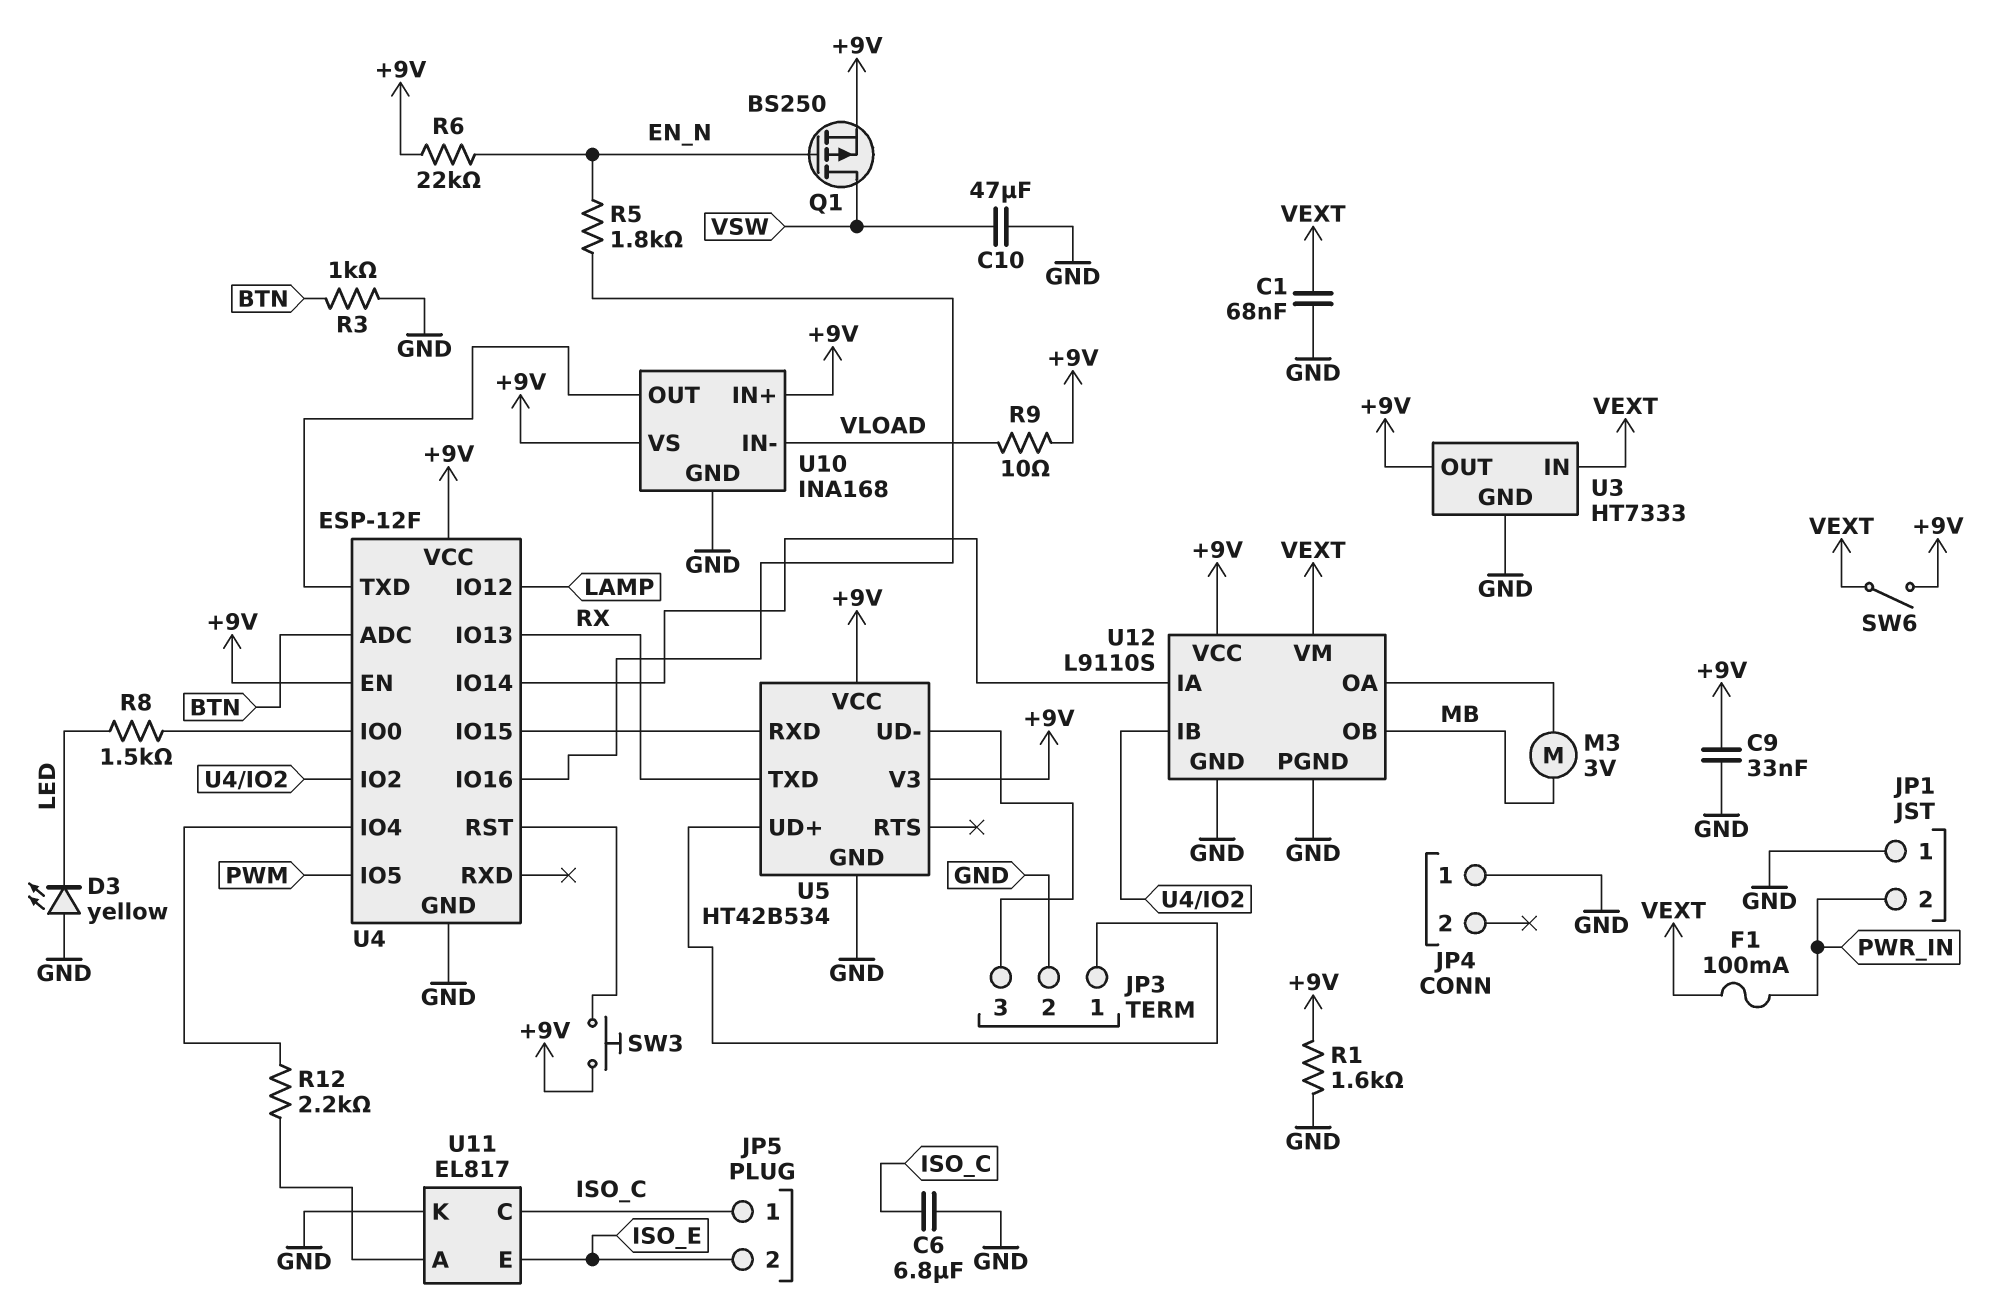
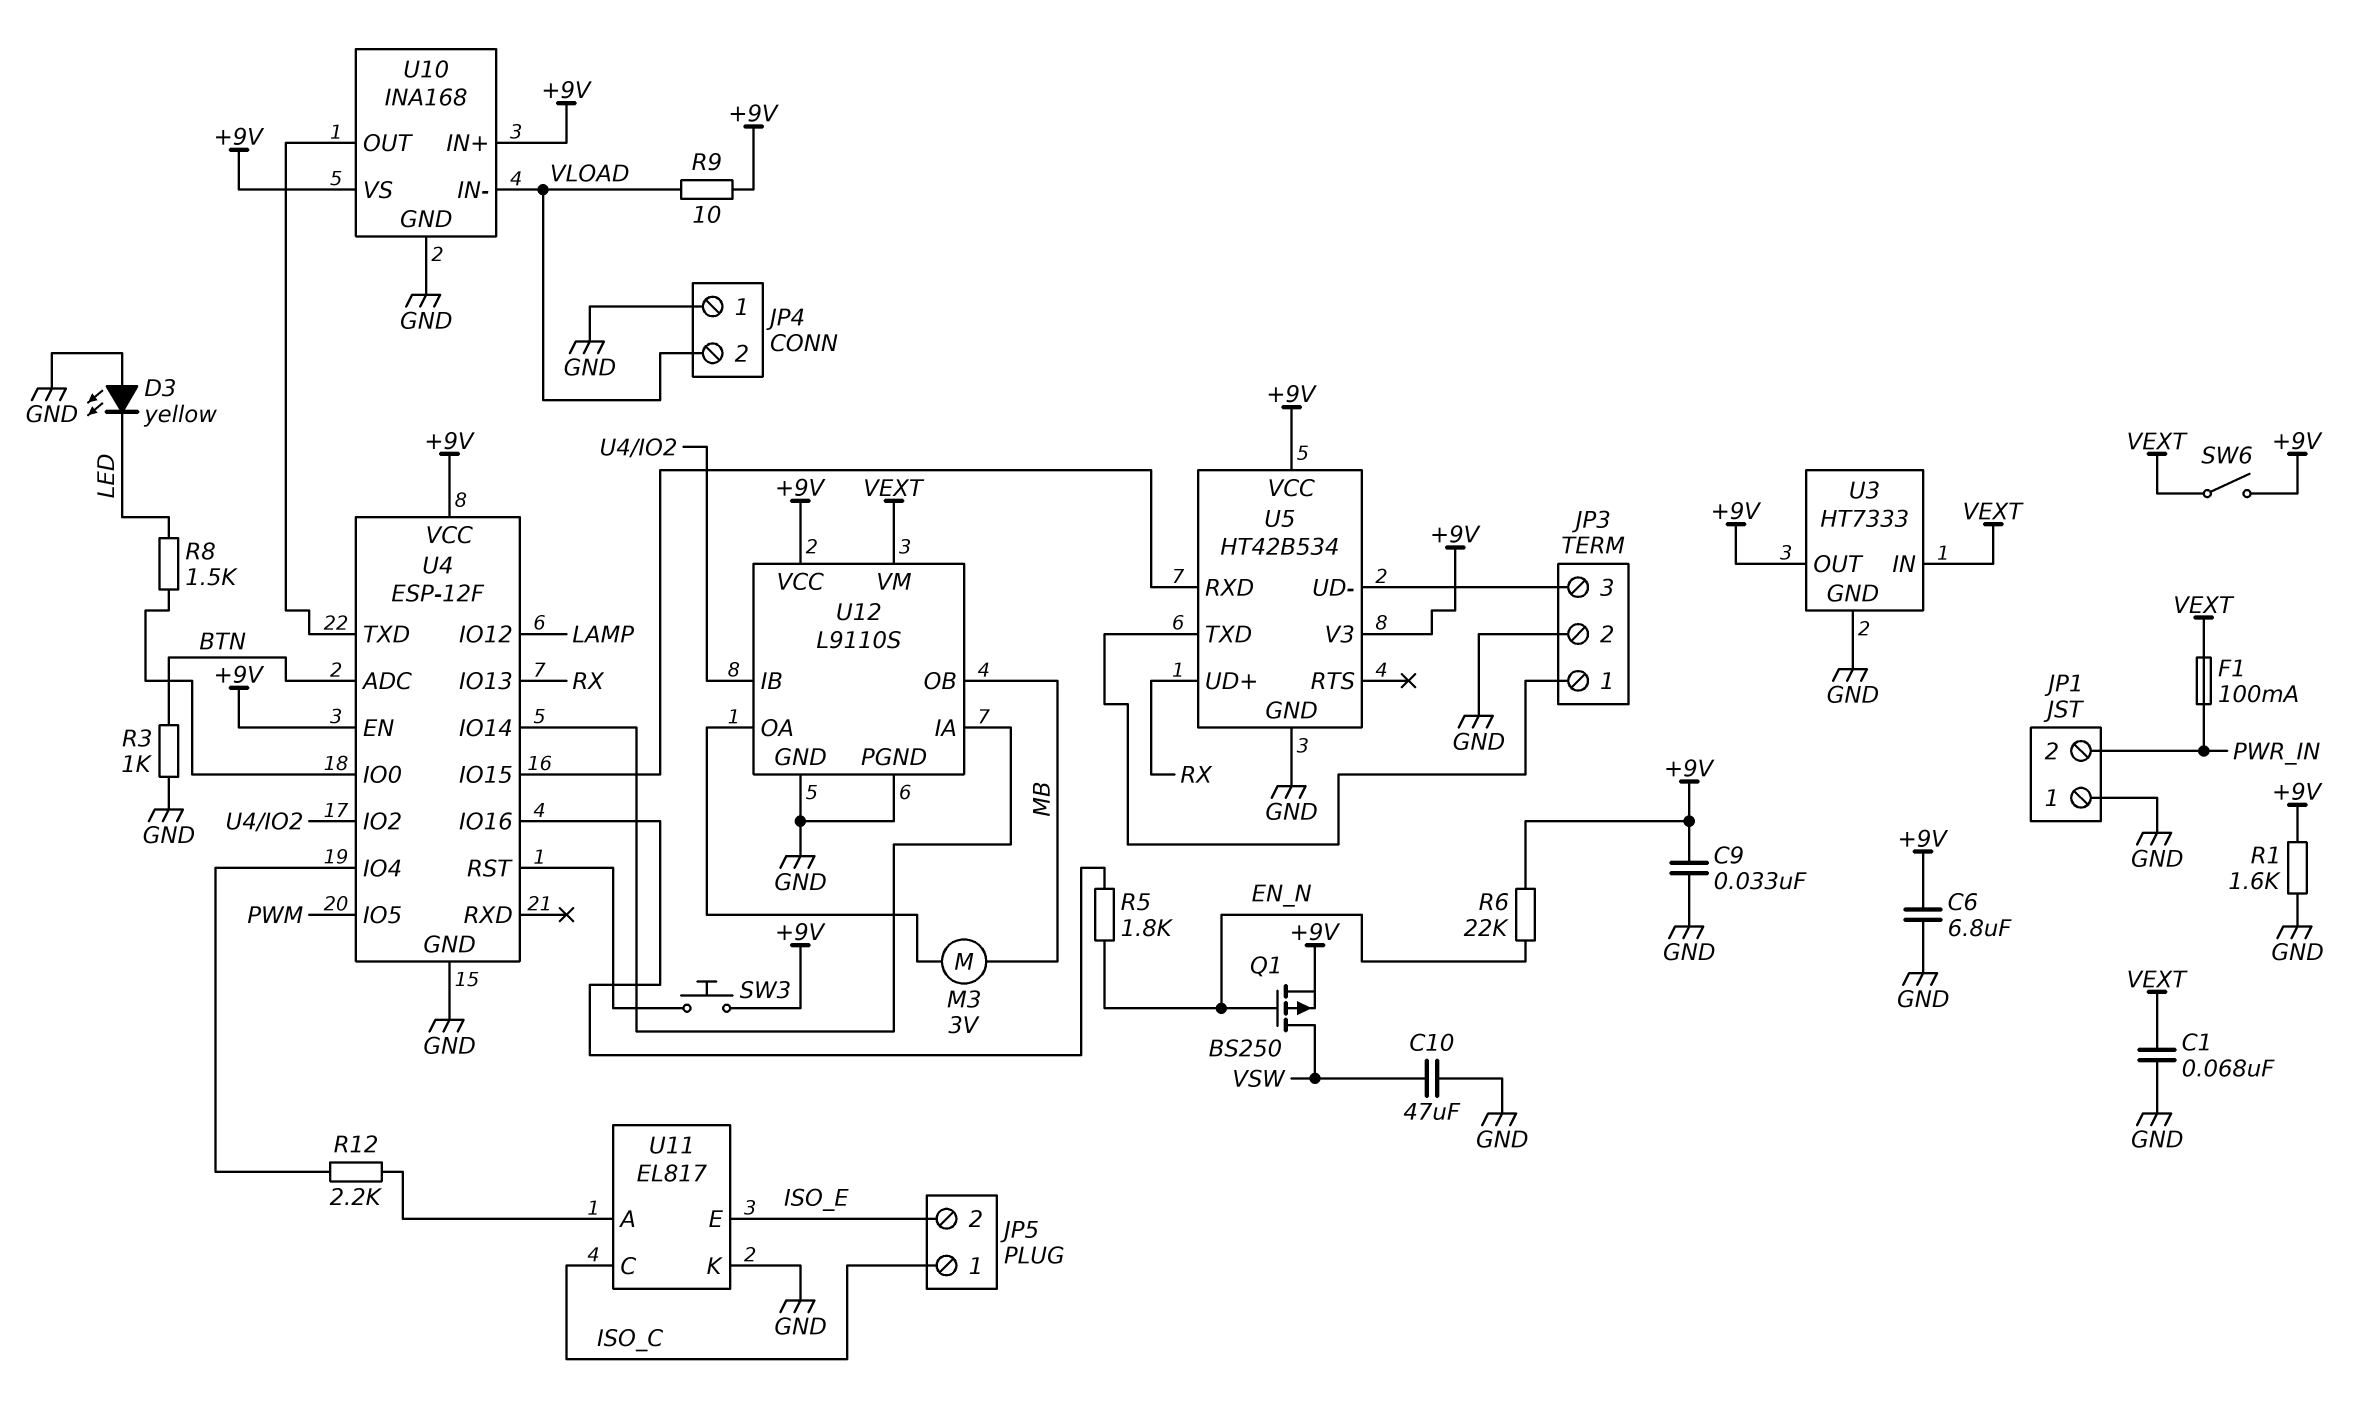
C6: 6.8uF (GND, ISO_C) -> 6.8uF (+9V, GND)
JP4 pin 2: none -> VLOAD
U5 pin TXD: RX -> JP3/1
U5 pin UD+: JP3/1 -> RX

